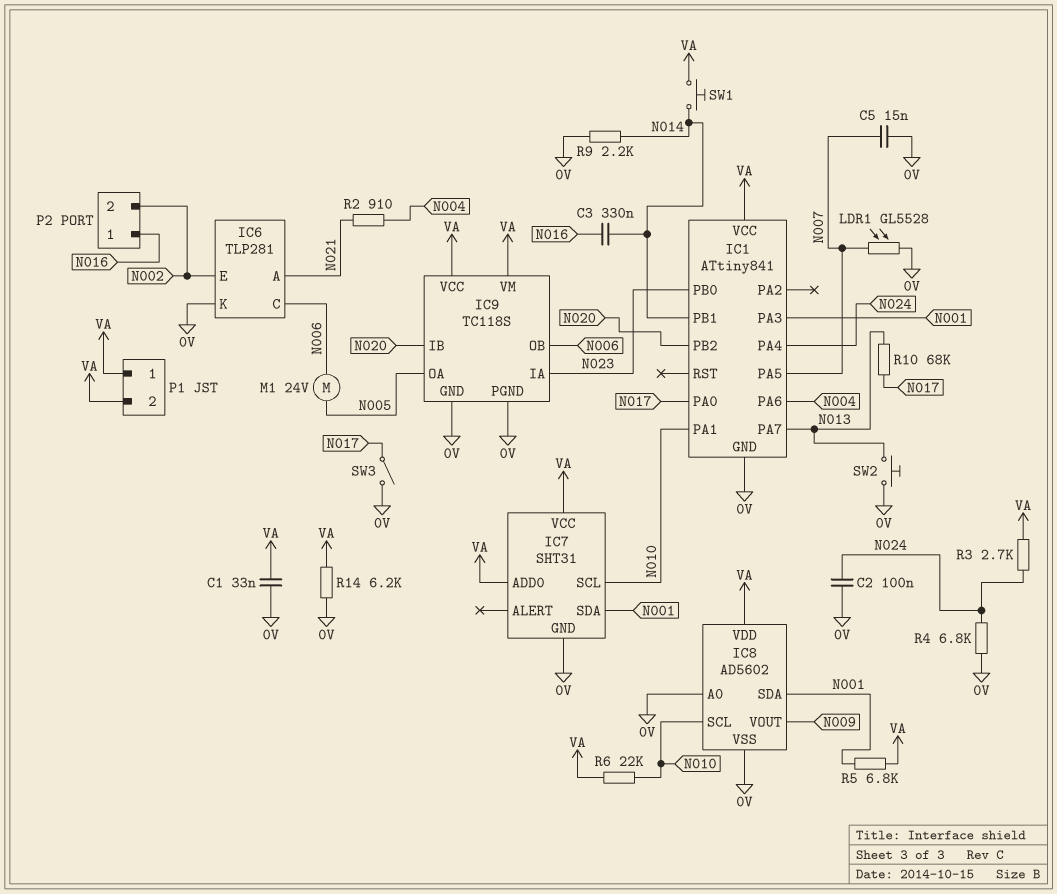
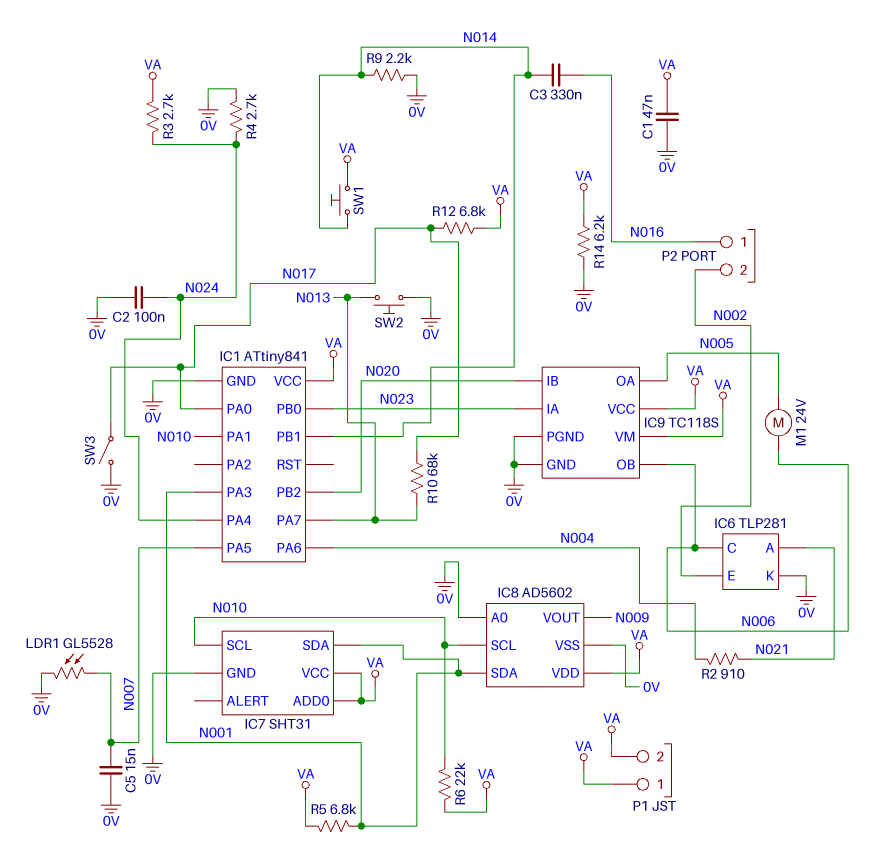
C1: 33nF (0V, VA) -> 47nF (0V, VA)
R4: 6.8k (0V, N024) -> 2.7k (0V, N024)
R12: none -> 6.8k (N017, VA)

